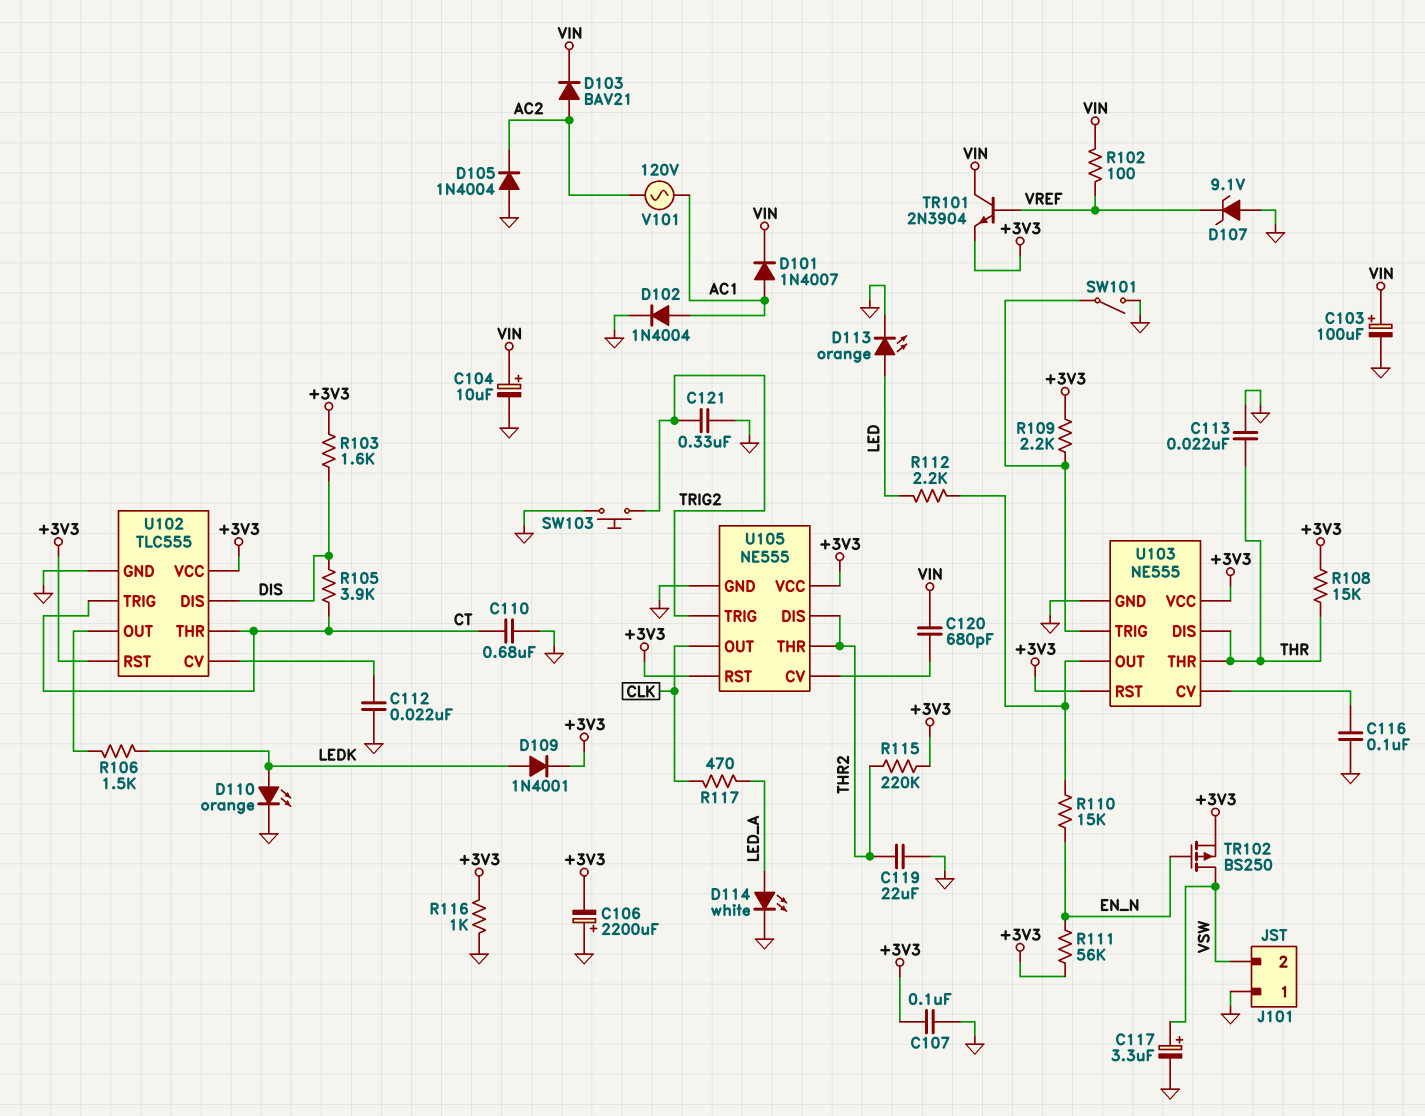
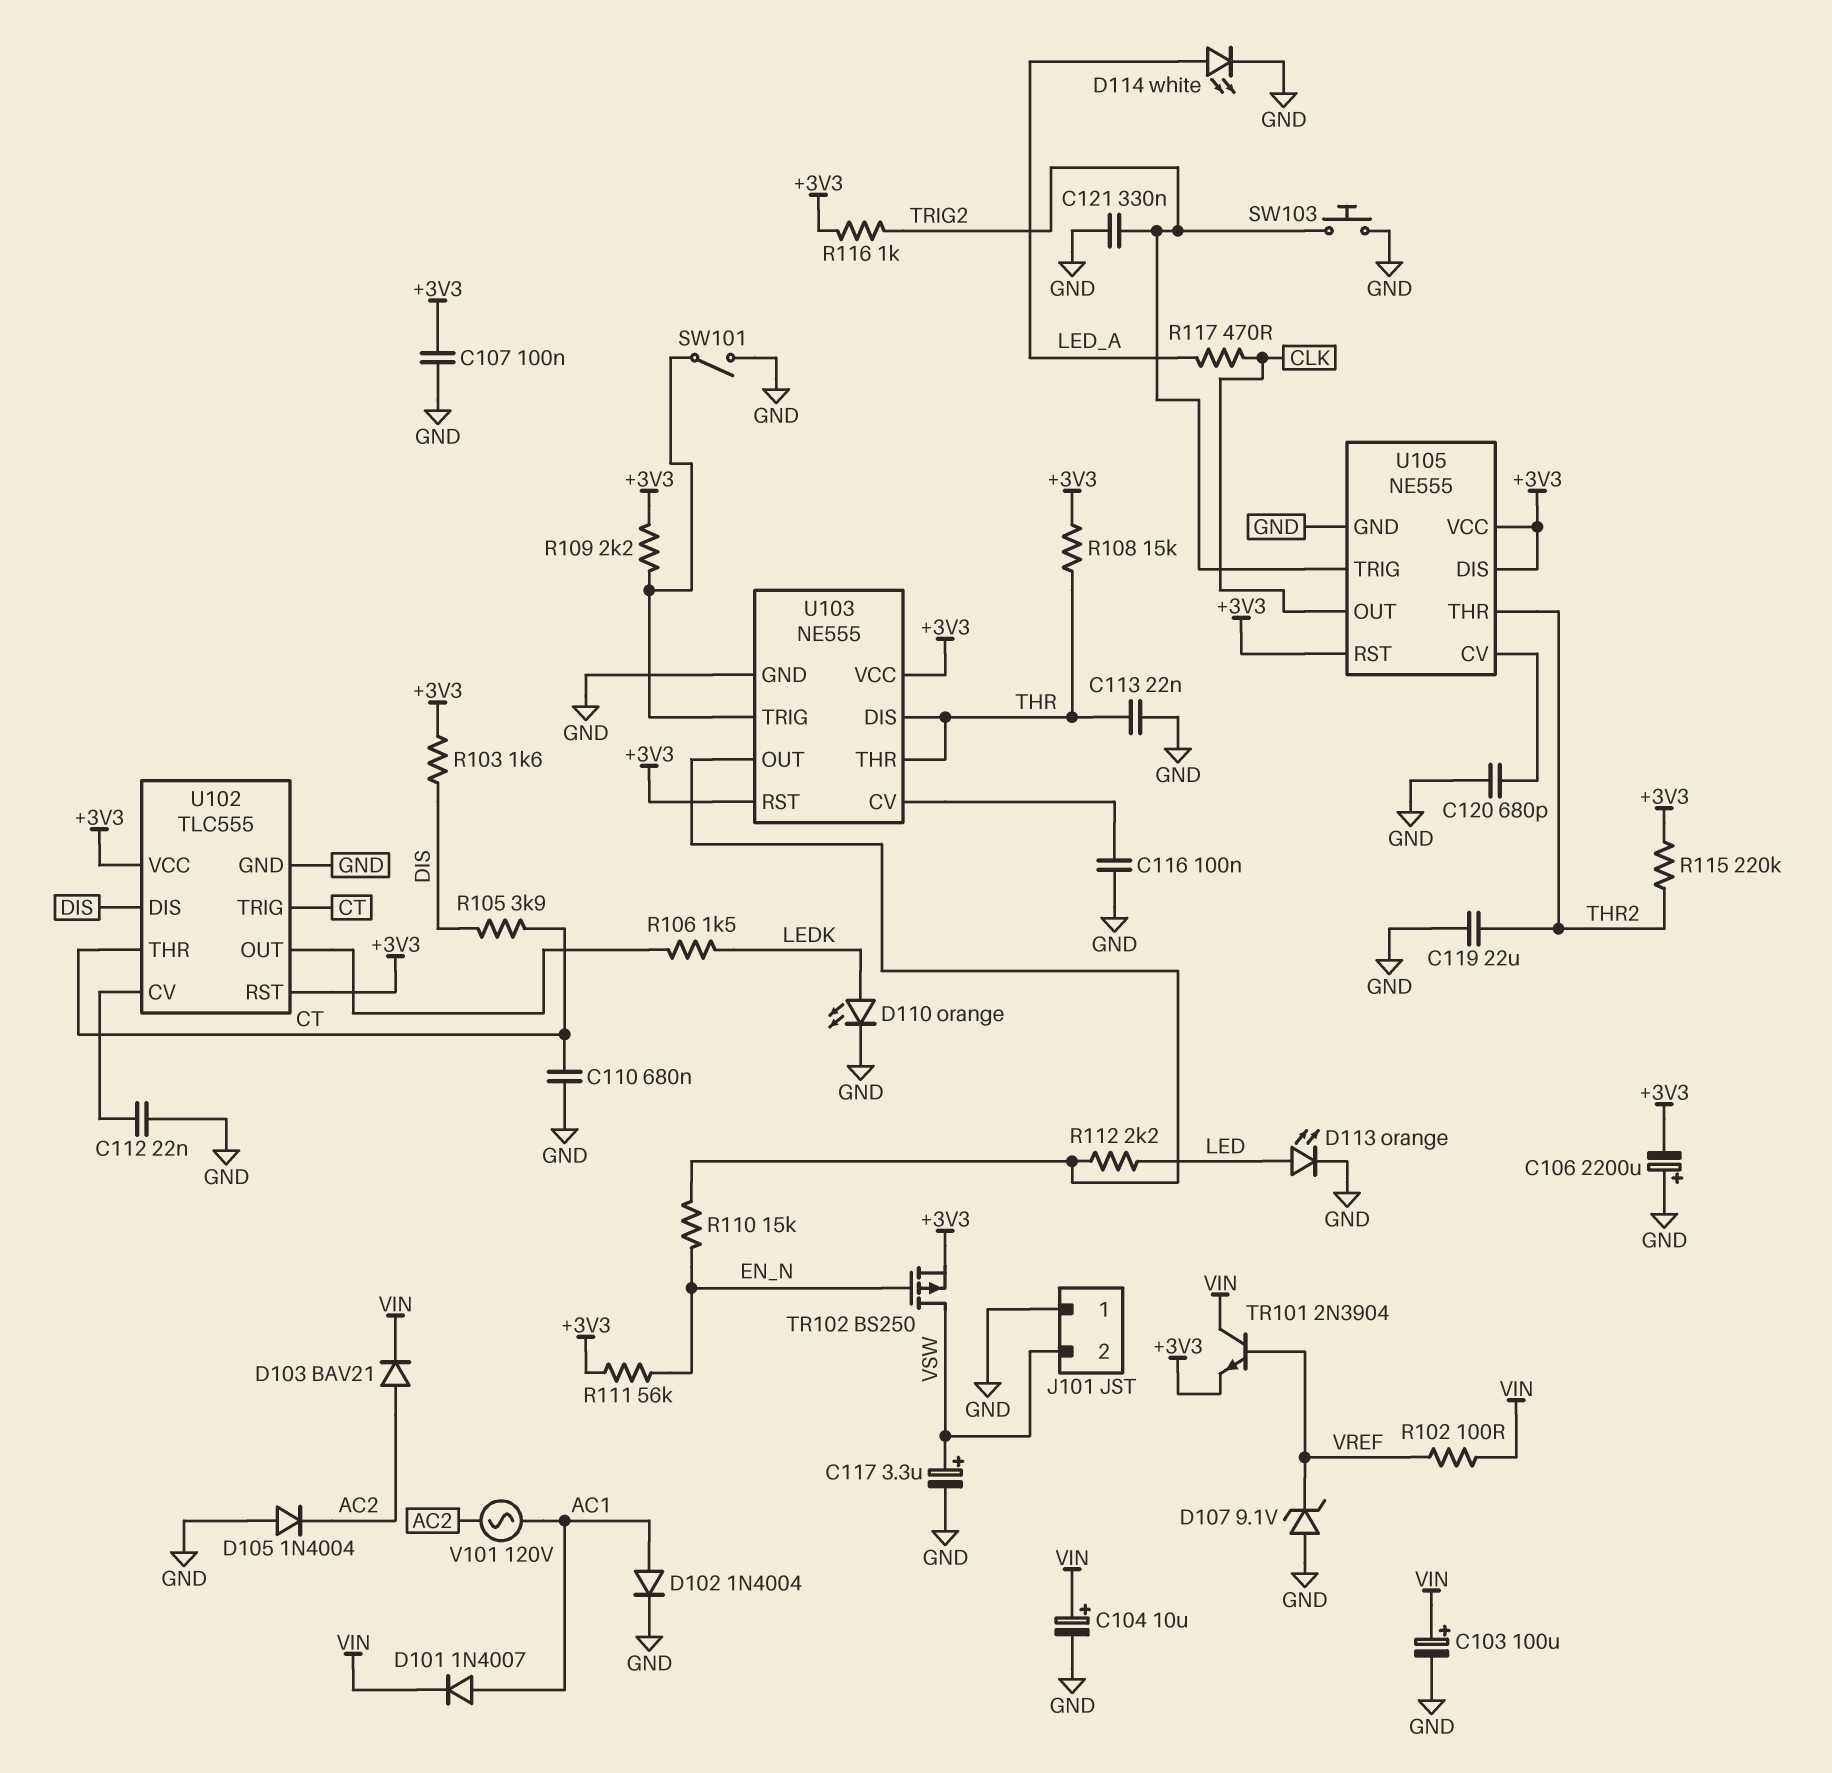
C120: 680pF (U105/CV, VIN) -> 680pF (GND, U105/CV)
D109: diode 1N4001 (A LEDK, K +3V3) -> none
R116: 1k (+3V3, GND) -> 1k (+3V3, TRIG2)
U105 pin DIS: THR2 -> +3V3

